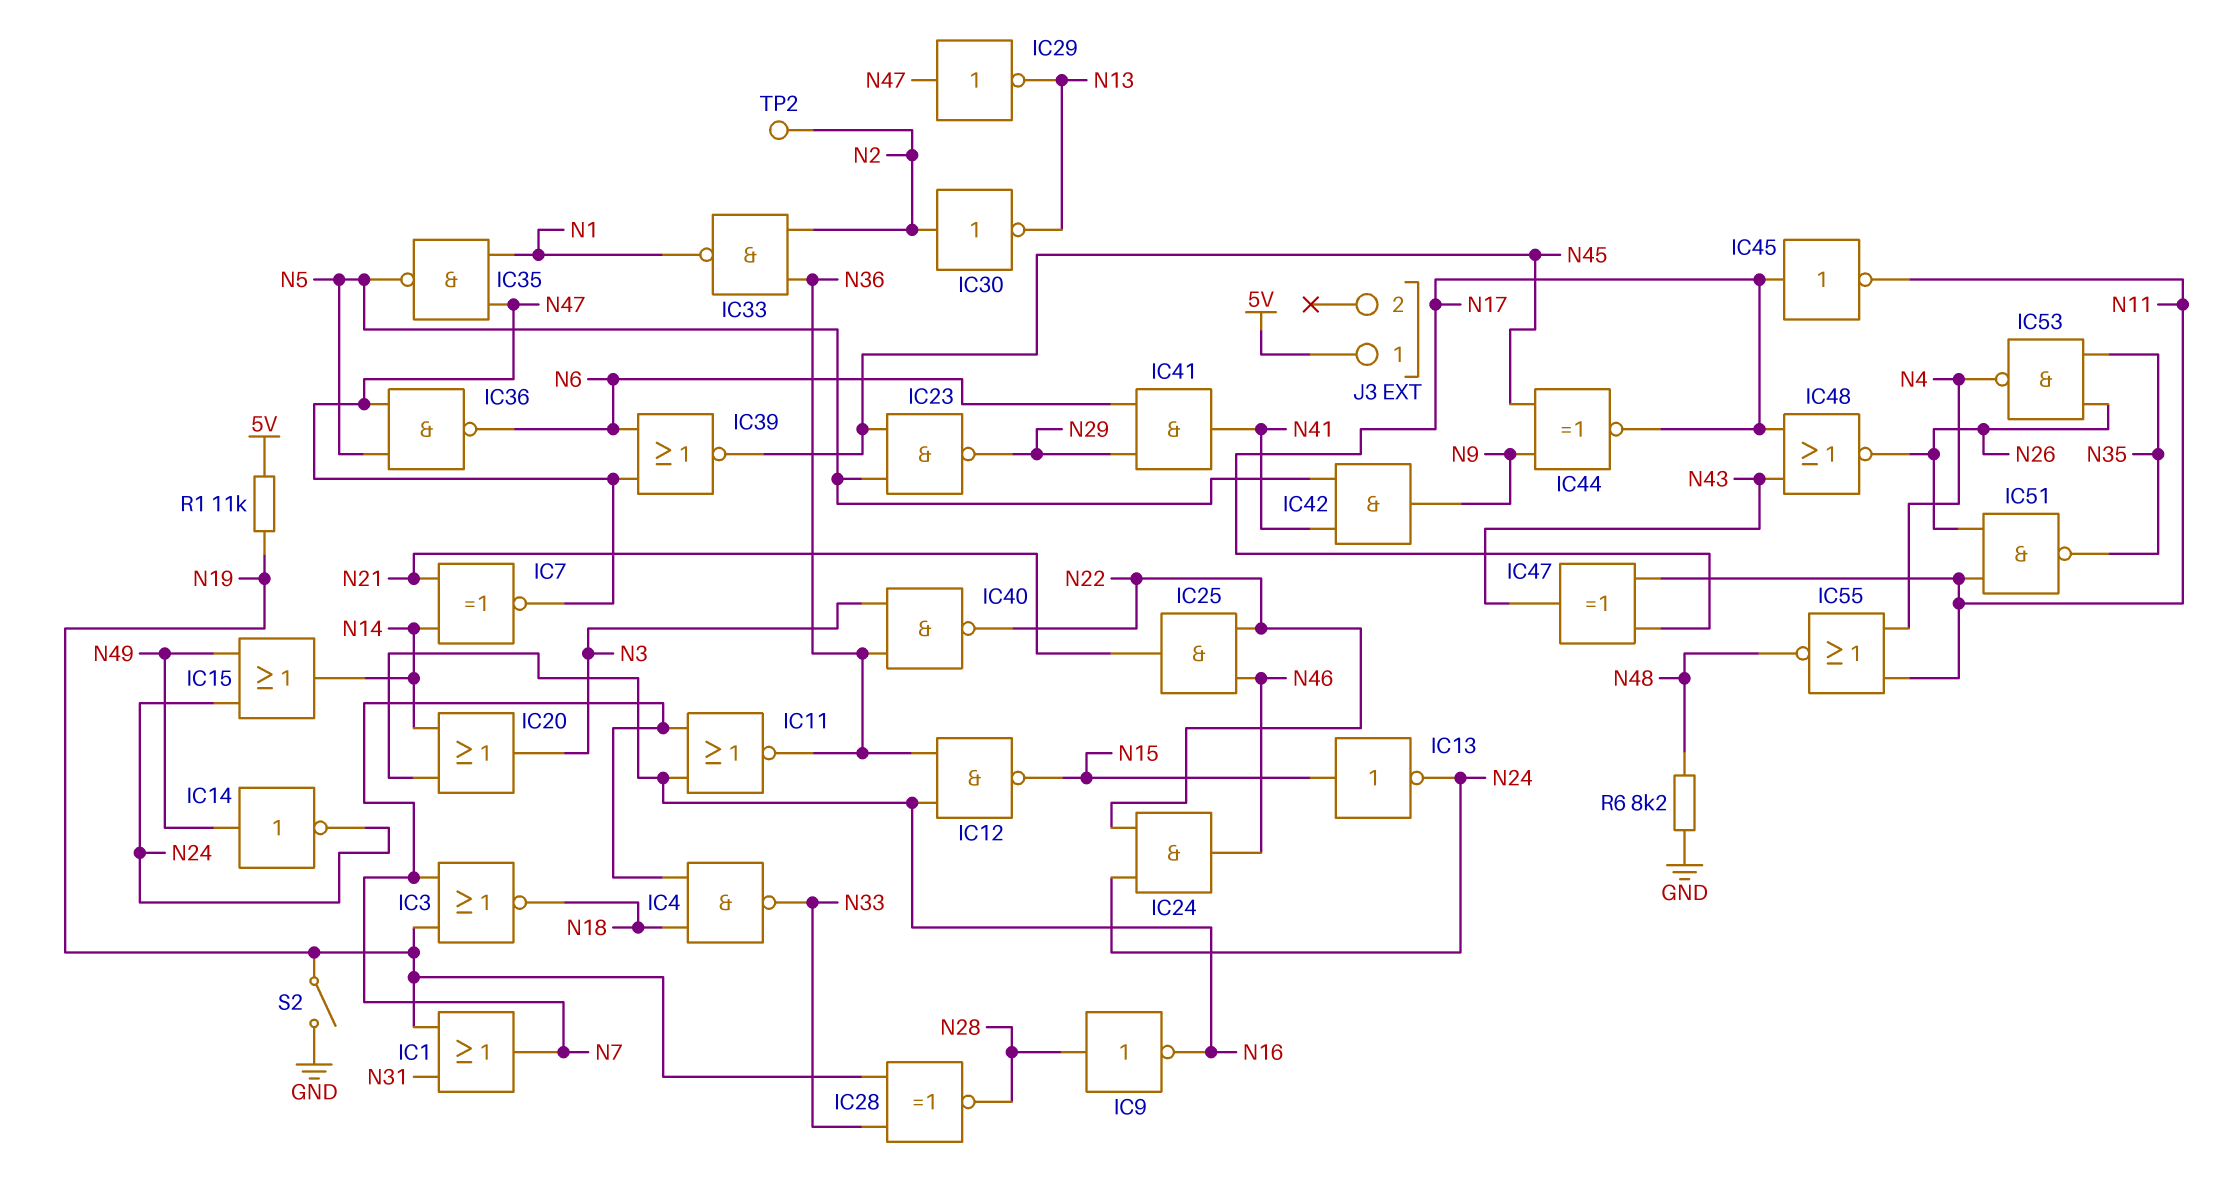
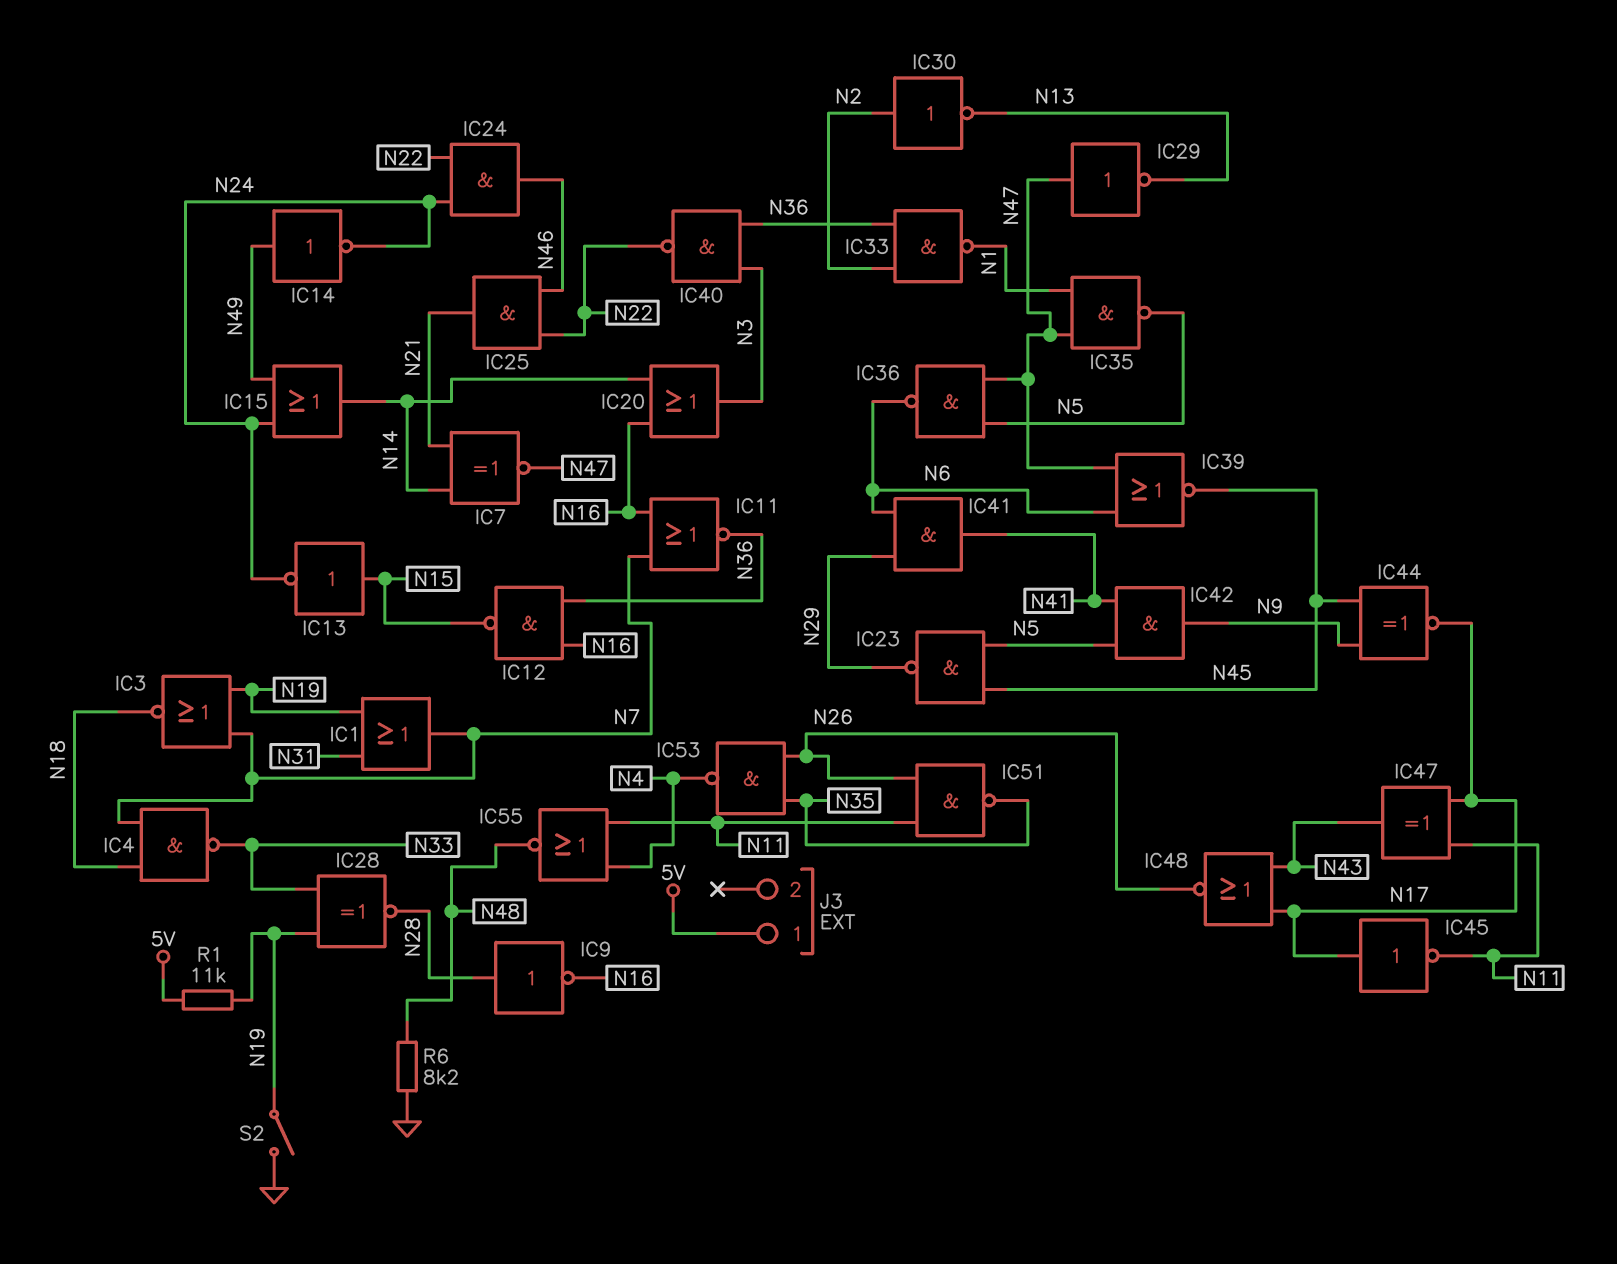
TP2: test point (N2) -> none

